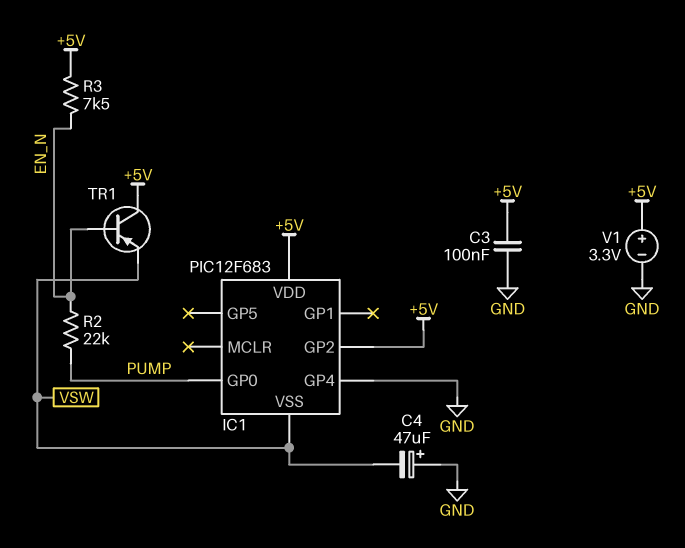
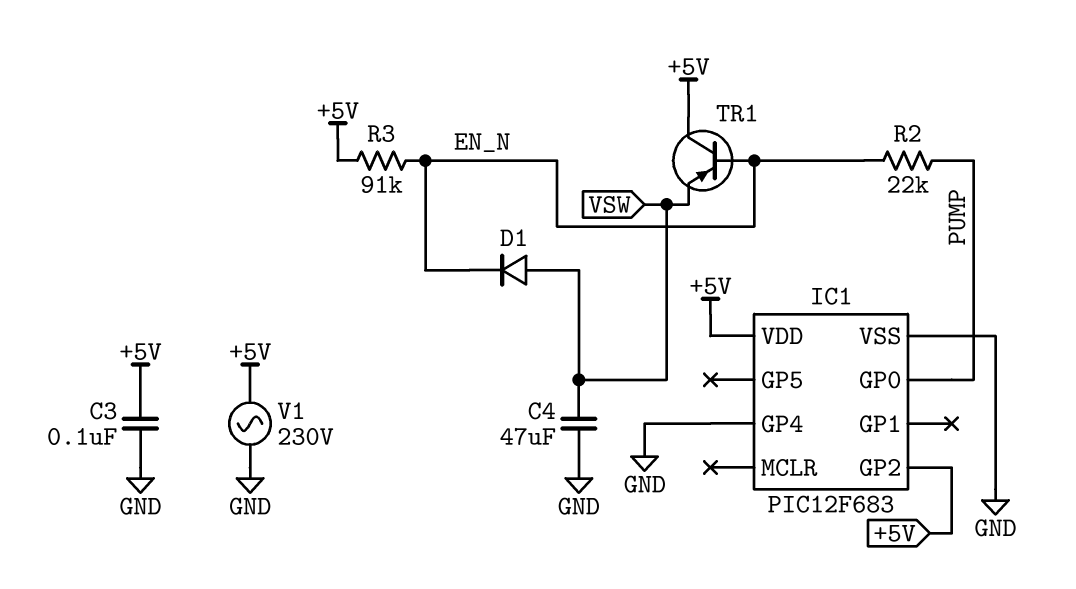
C4: 47uF (plus GND, minus VSW) -> 47uF (GND, VSW)
D1: none -> diode (A VSW, K EN_N)
IC1 pin VSS: VSW -> GND
R3: 7.5k (+5V, EN_N) -> 91k (+5V, EN_N)
V1: 3.3V (plus +5V, minus GND) -> AC 230V (+5V, GND)

